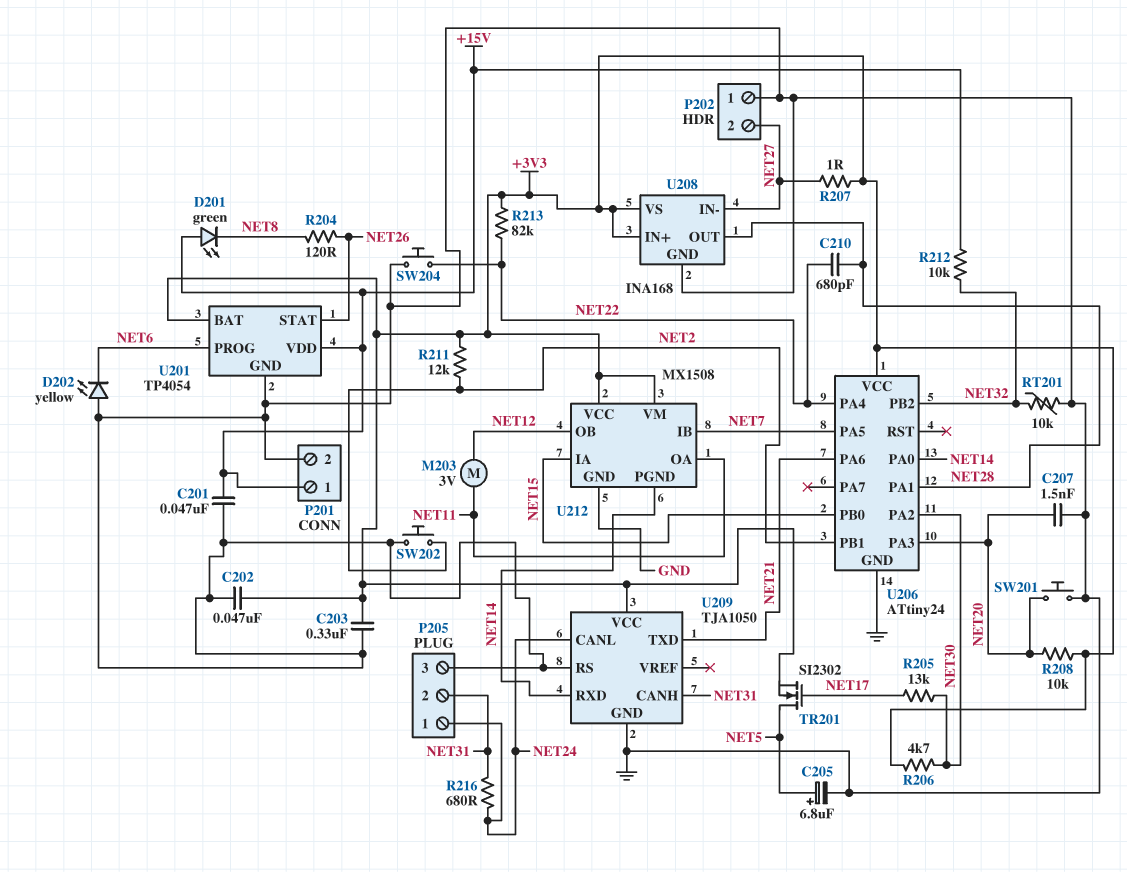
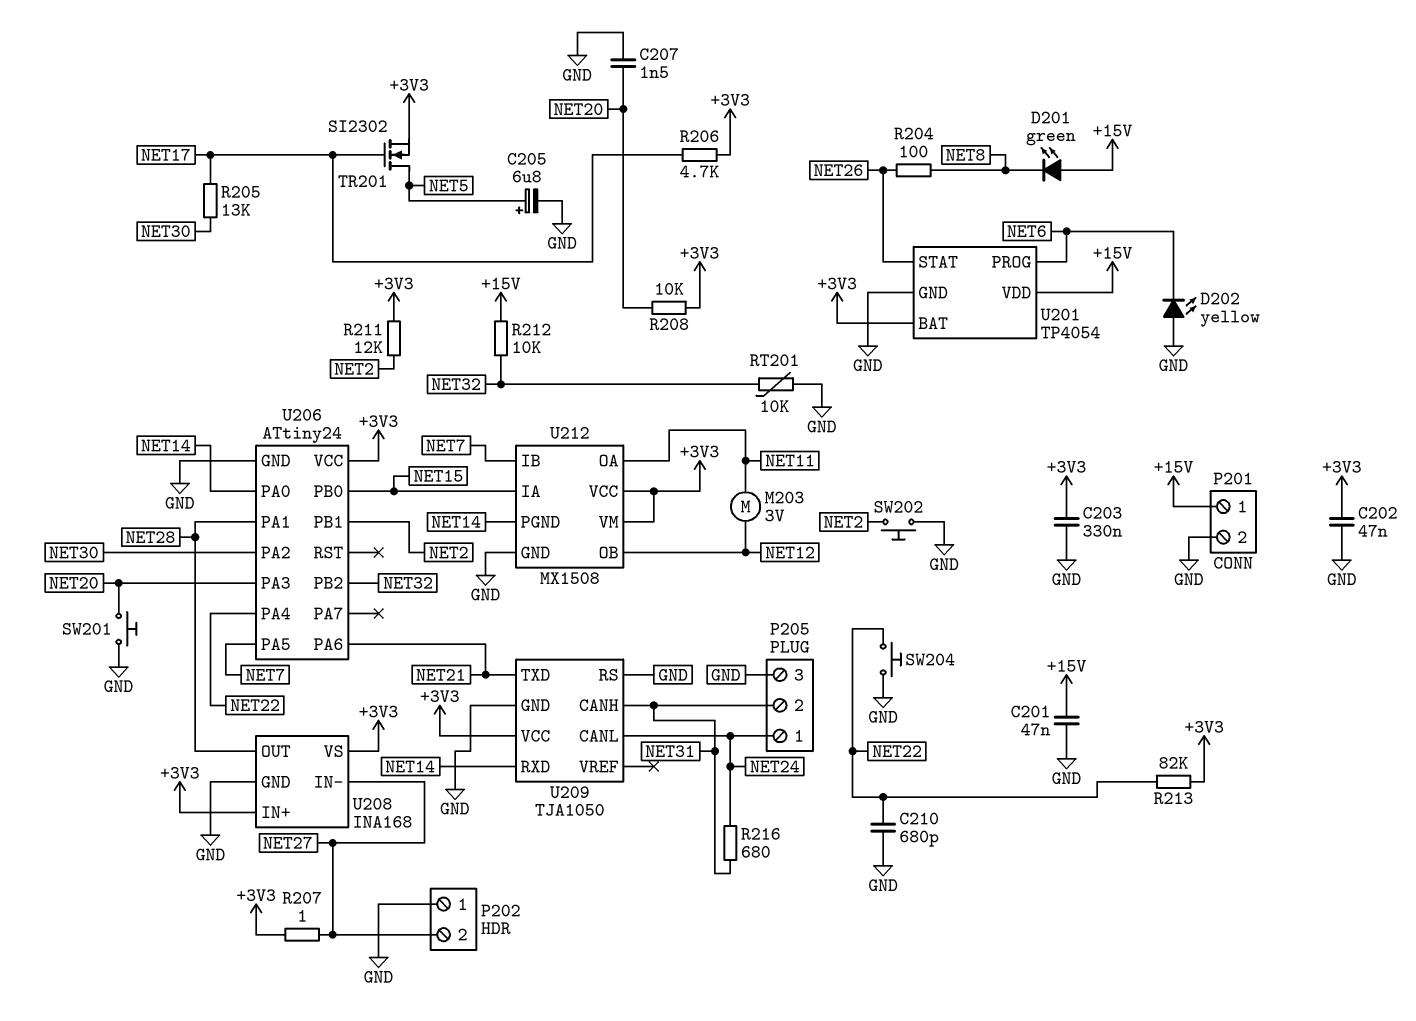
C210: 680pF (NET22, NET28) -> 680pF (GND, NET22)
R204: 120 (NET8, NET26) -> 100 (NET8, NET26)
R206: 4.7k (+3V3, NET30) -> 4.7k (+3V3, NET17)

